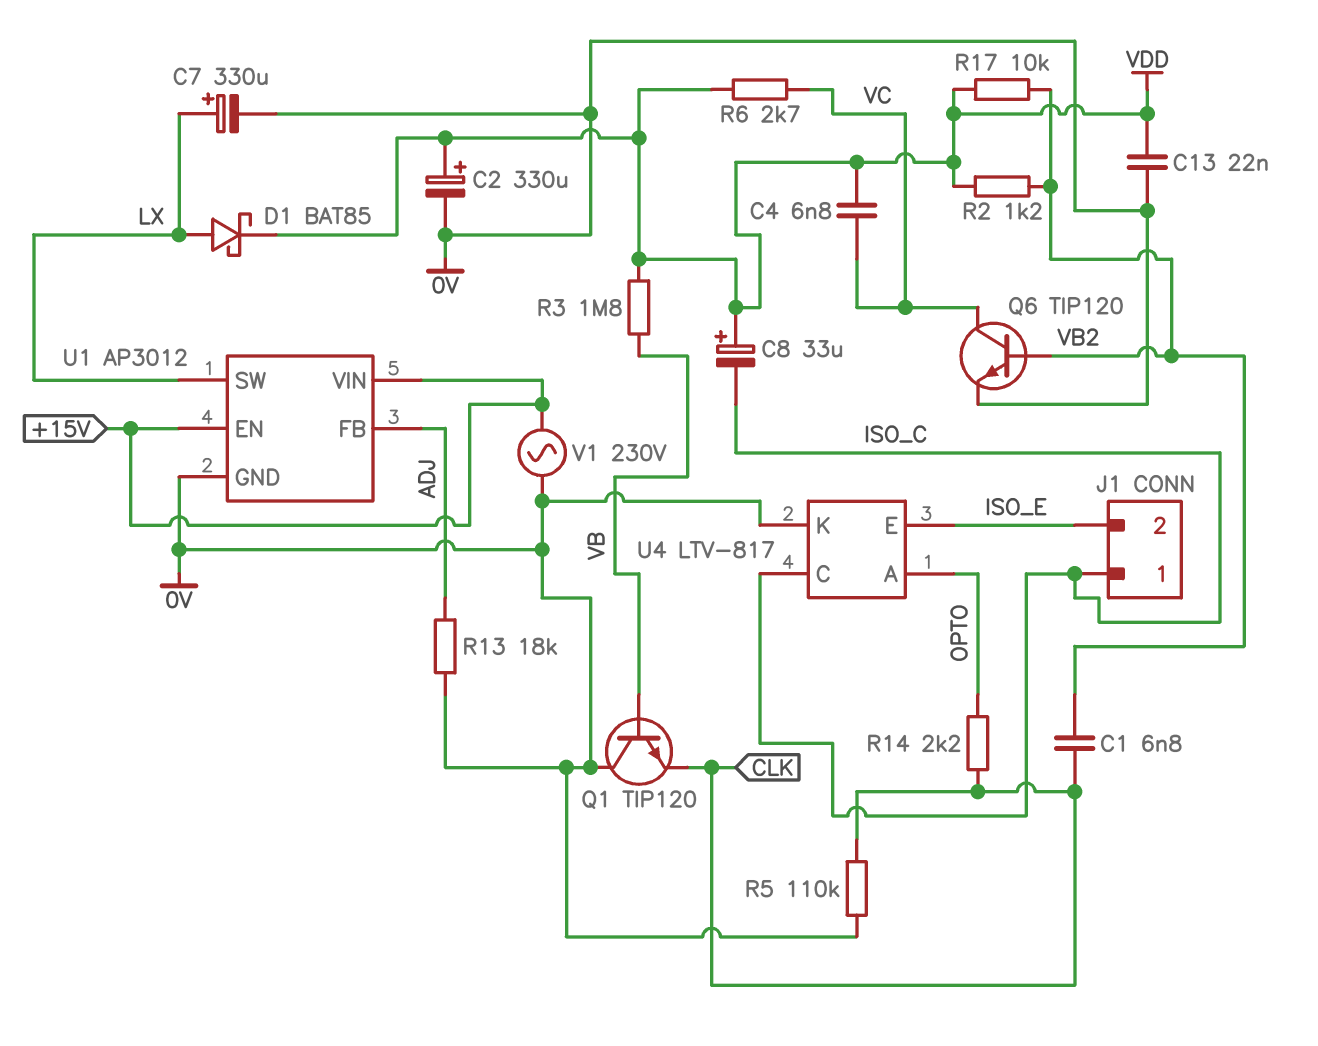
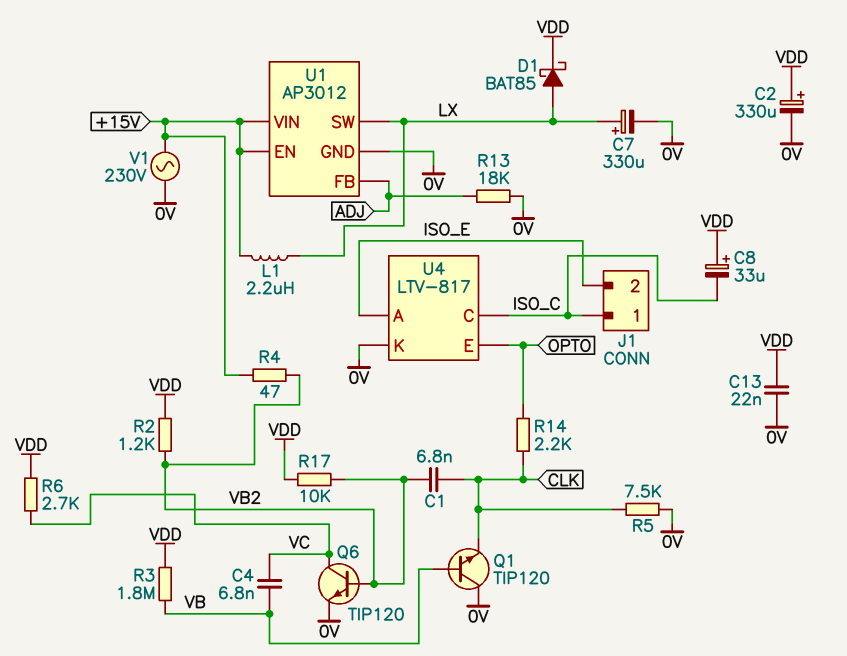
C4: 6.8nF (VC, VDD) -> 6.8nF (VB, VC)
L1: none -> 2.2uH (+15V, LX)
R4: none -> 47 (+15V, VB2)
R5: 110k (0V, CLK) -> 7.5k (0V, CLK)
U4 pin A: OPTO -> ISO_E
U4 pin E: ISO_E -> OPTO

